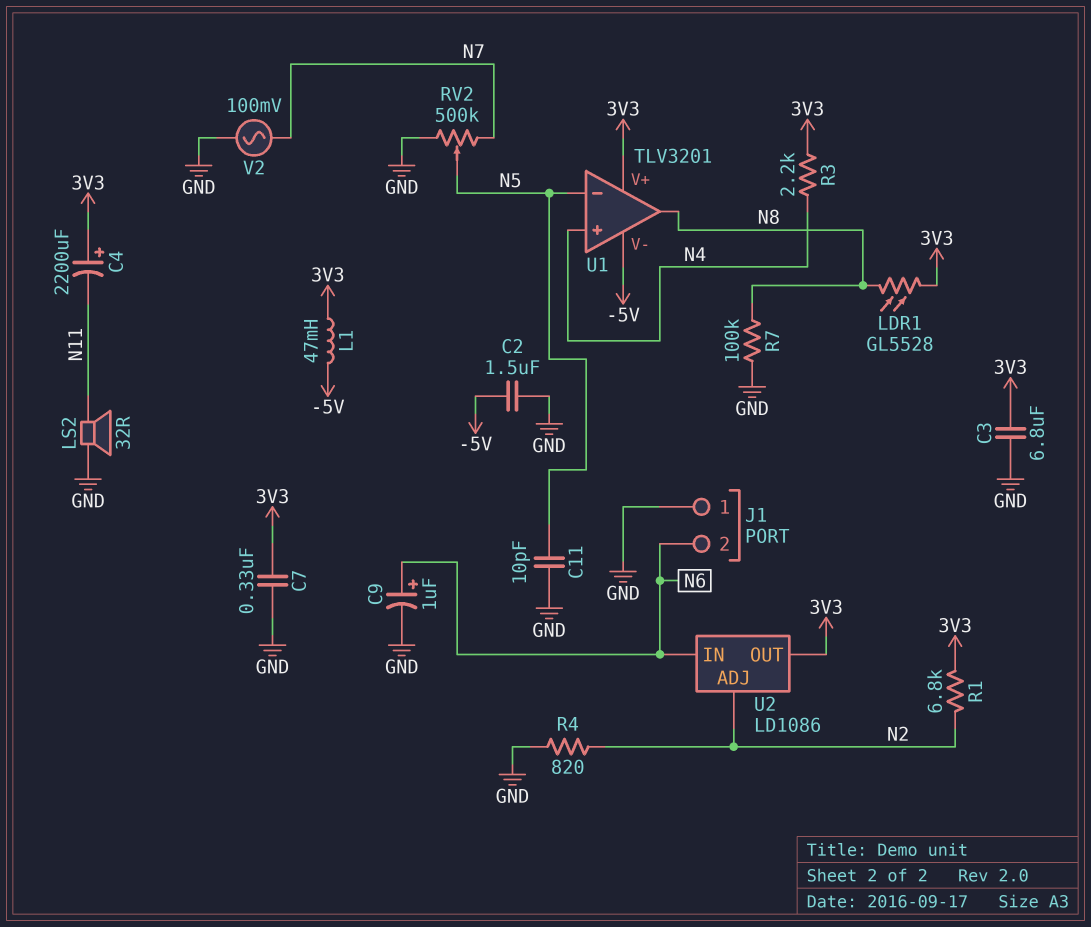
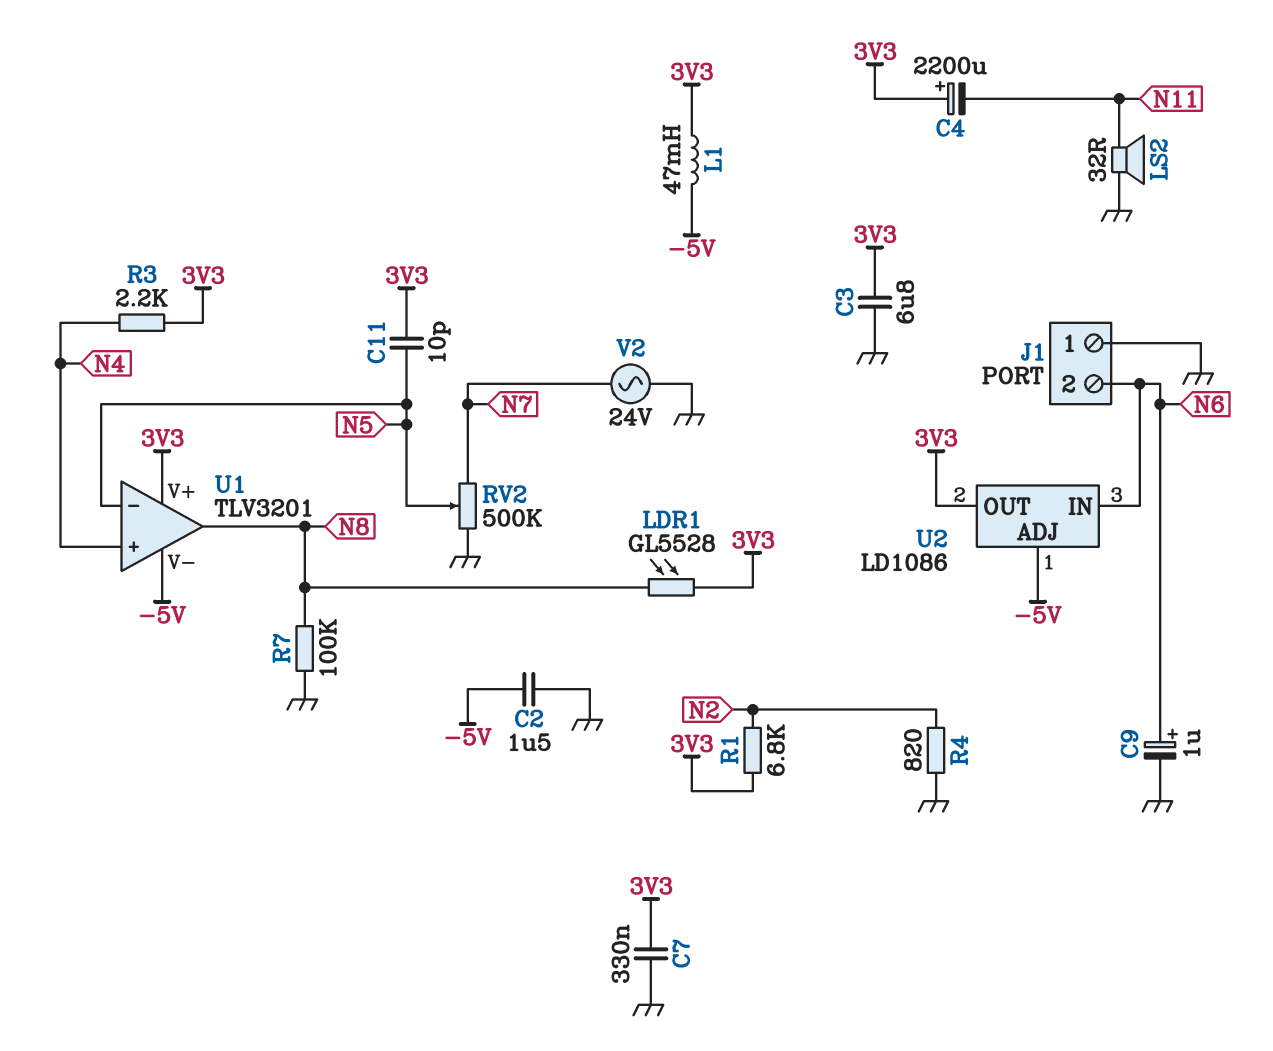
C11: 10pF (GND, N5) -> 10pF (3V3, N5)
U2 pin ADJ: N2 -> -5V
V2: AC 100mV (GND, N7) -> AC 24V (GND, N7)

